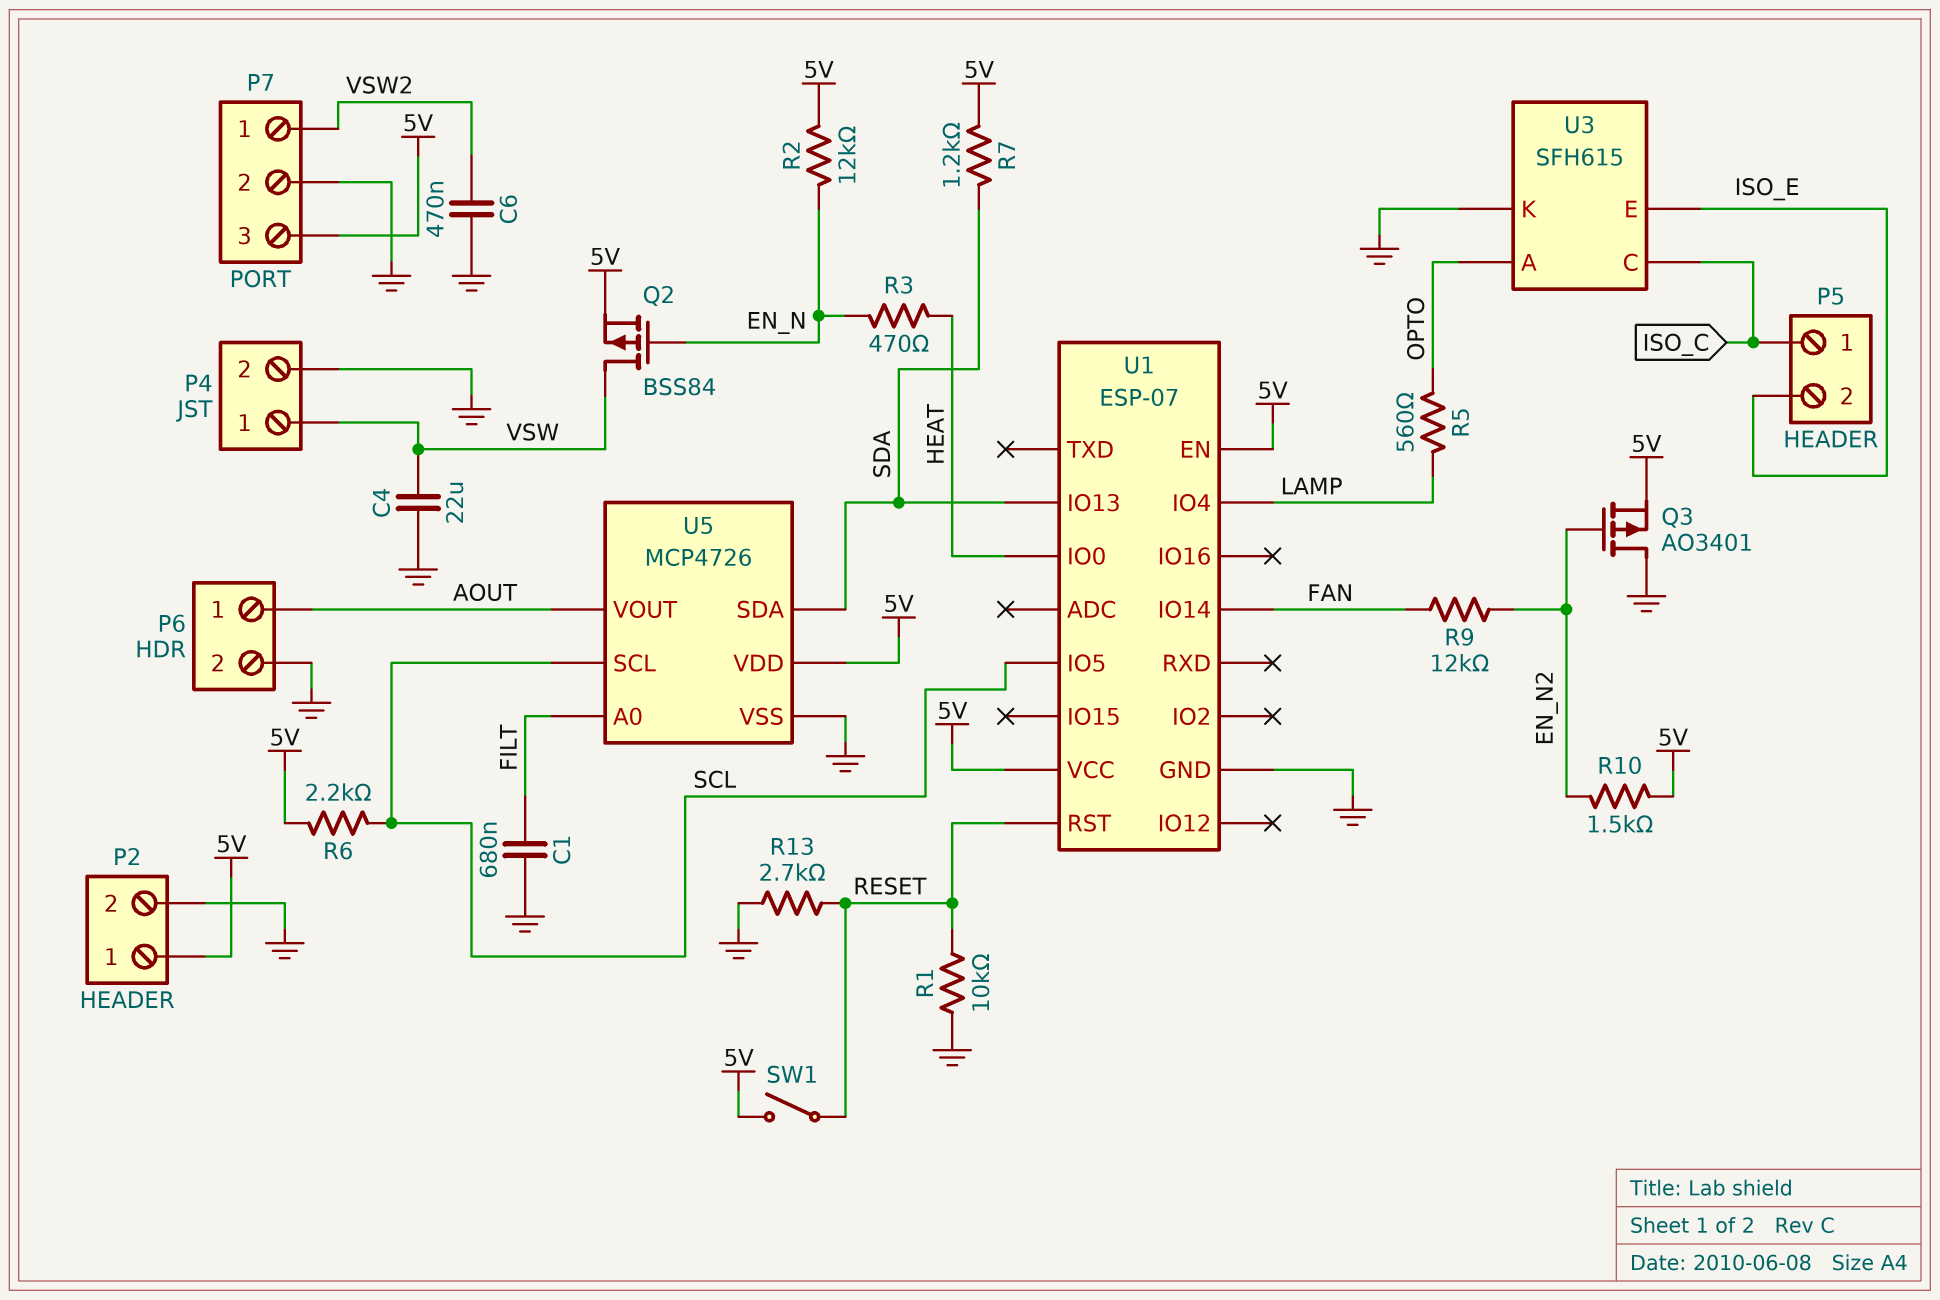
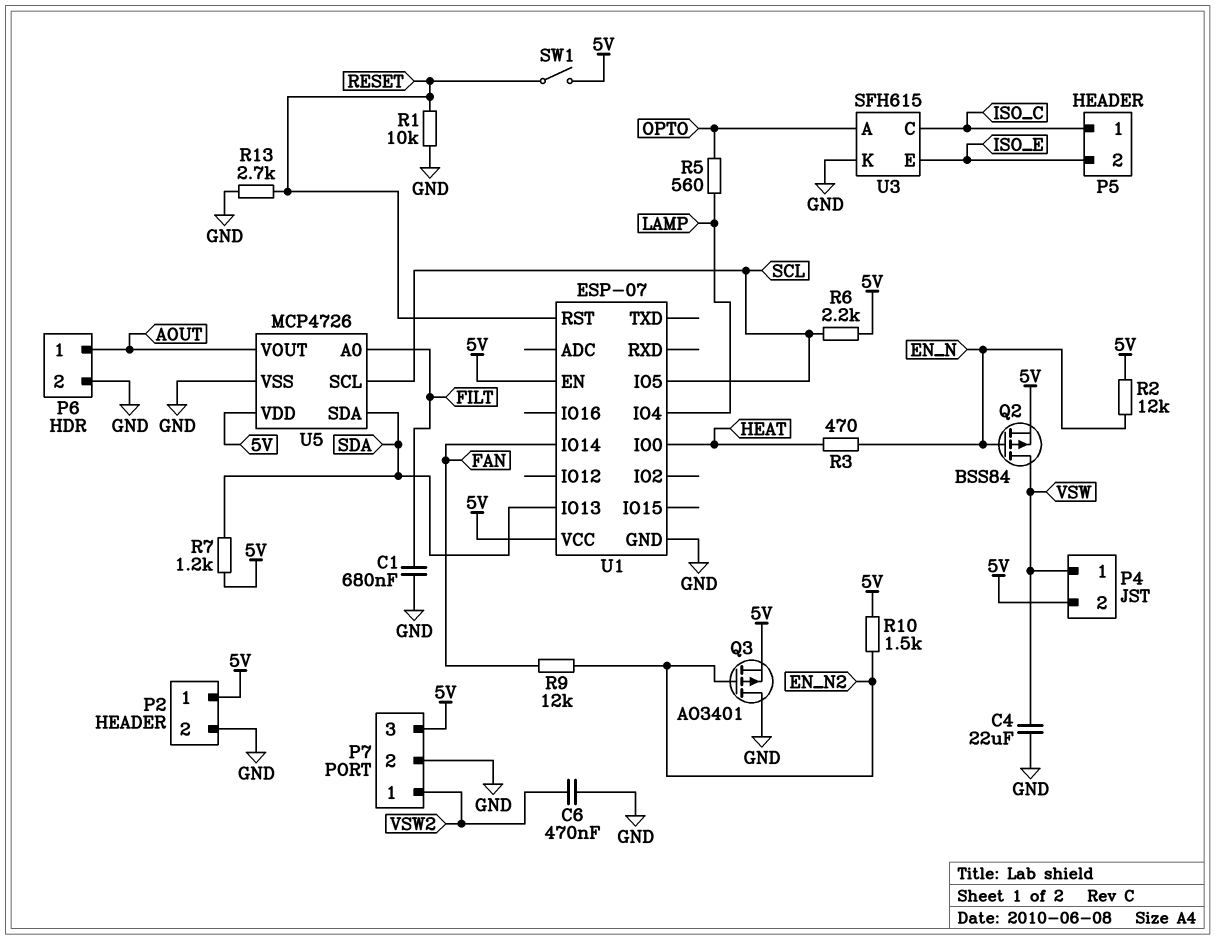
P4 pin 2: GND -> 5V

